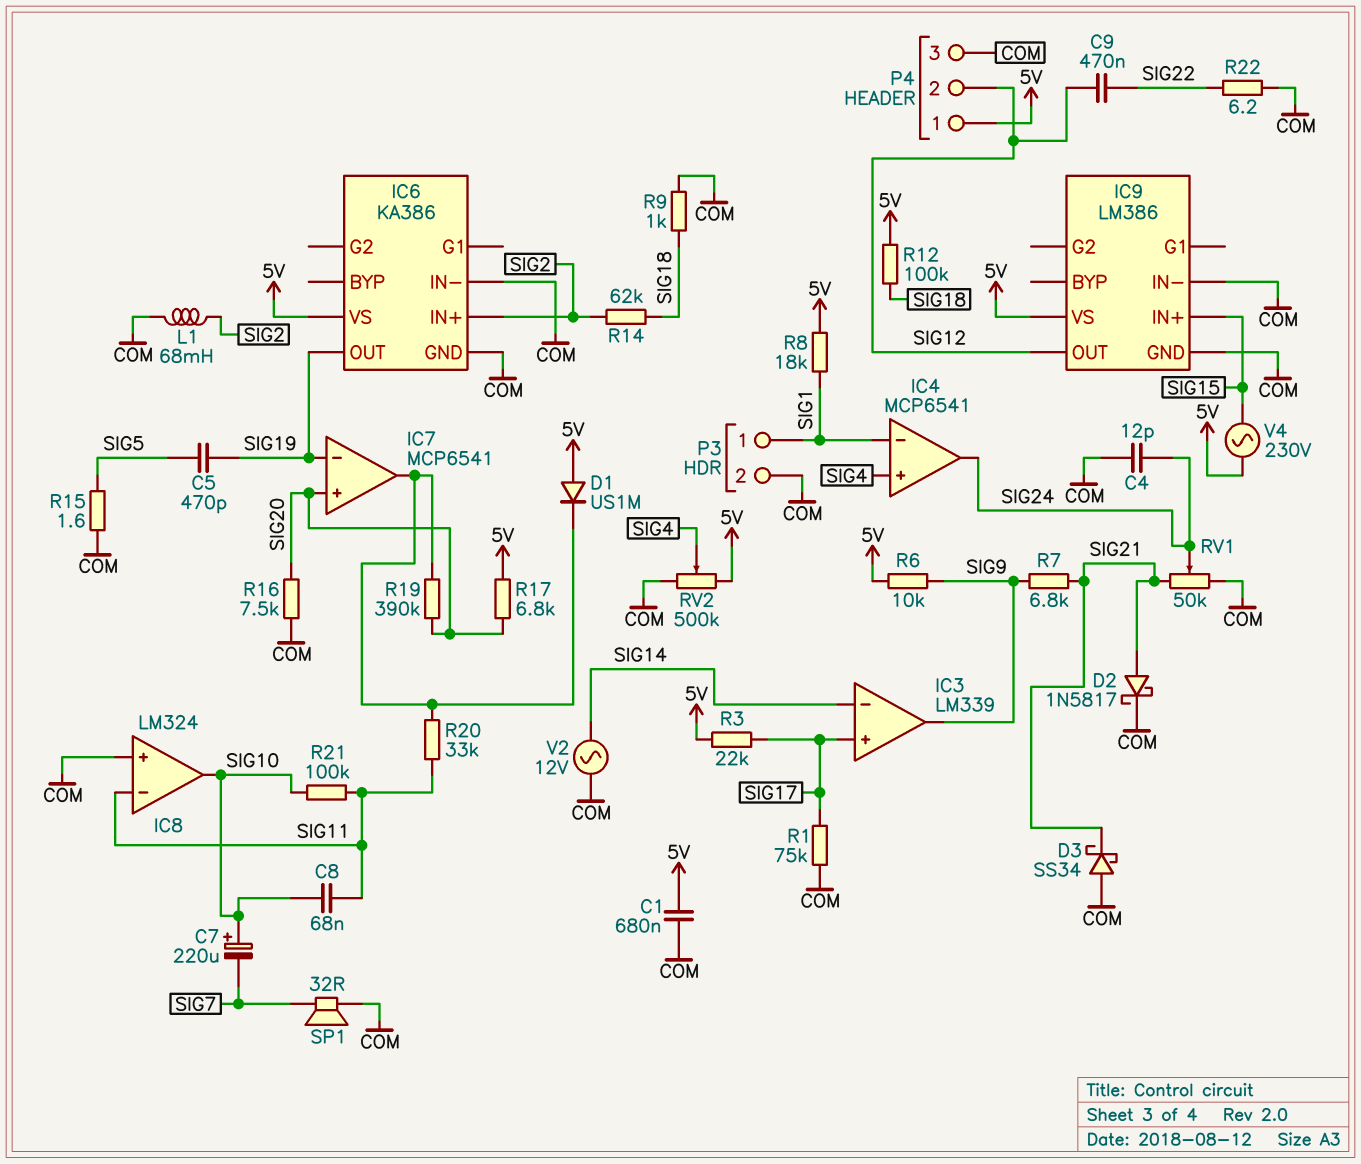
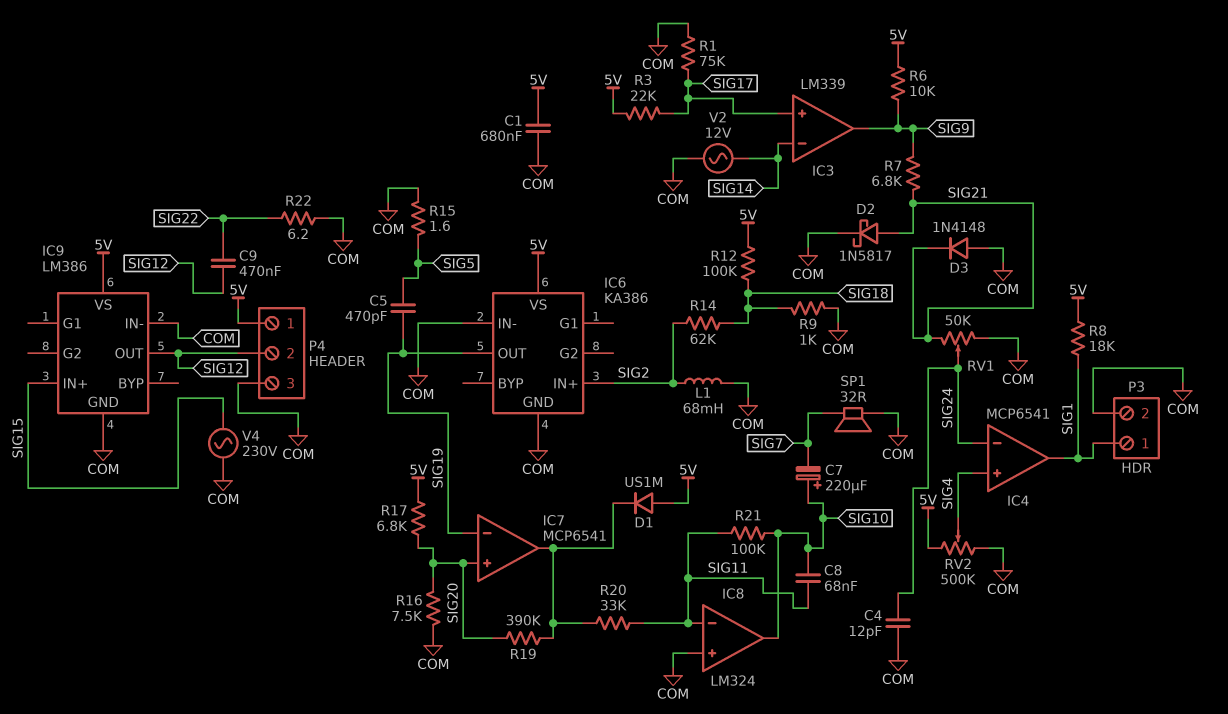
D3: schottky SS34 (A COM, K SIG21) -> diode 1N4148 (A COM, K SIG21)
IC4 pin in-: SIG1 -> SIG24
IC4 pin out: SIG24 -> SIG1
V4: AC 230V (5V, SIG15) -> AC 230V (COM, SIG15)

